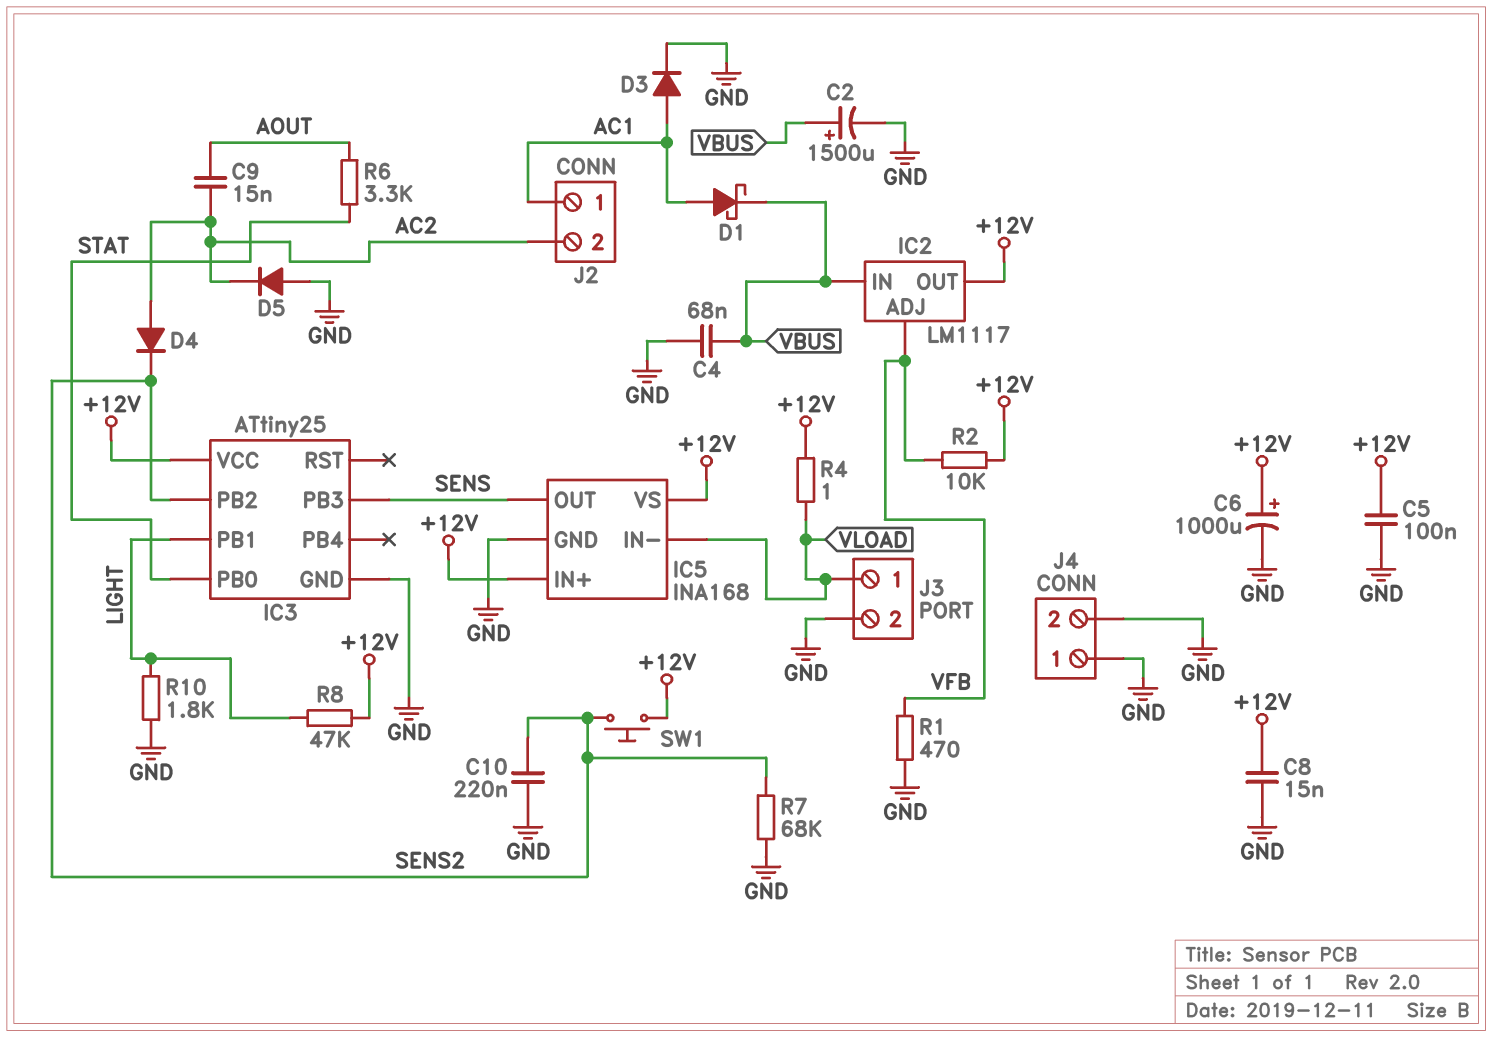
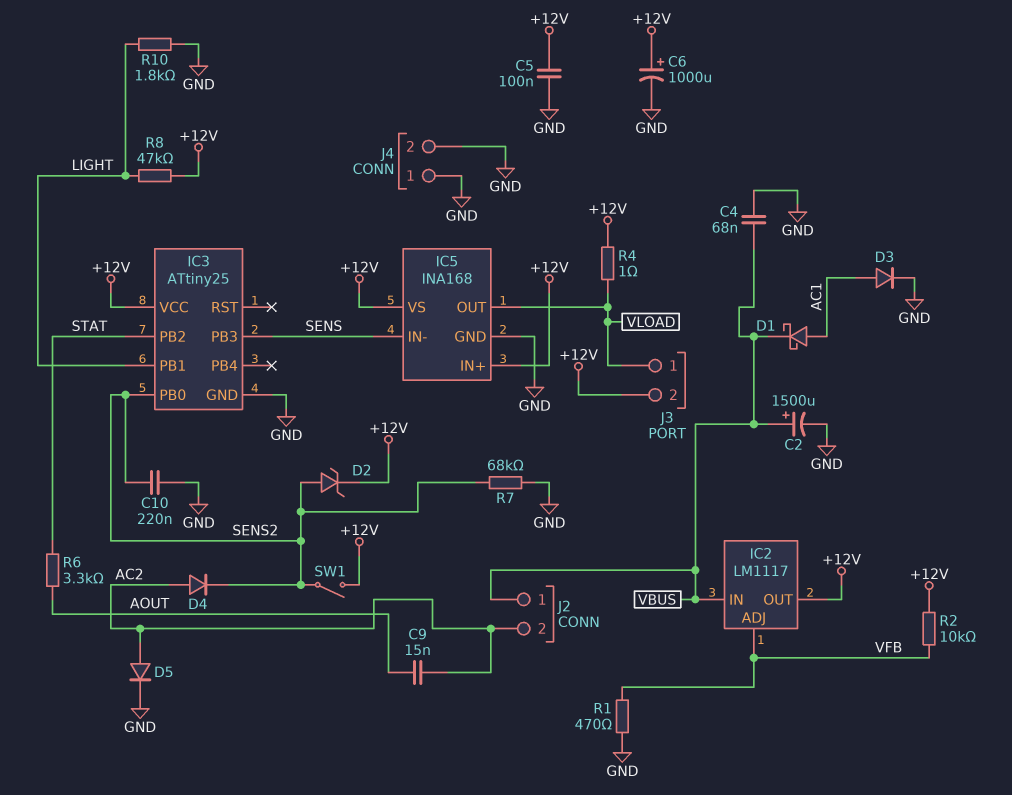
C8: 15nF (+12V, GND) -> none
D2: none -> zener (A SENS2, K +12V)
D5: diode (A GND, K AC2) -> diode (A AC2, K GND)
IC3 pin PB0: STAT -> SENS2
IC3 pin PB2: SENS2 -> STAT
IC5 pin IN-: VLOAD -> SENS
IC5 pin OUT: SENS -> VLOAD
J2 pin 1: AC1 -> VBUS
J3 pin 2: GND -> +12V
SW1: button (+12V, SENS2) -> switch (+12V, SENS2)

